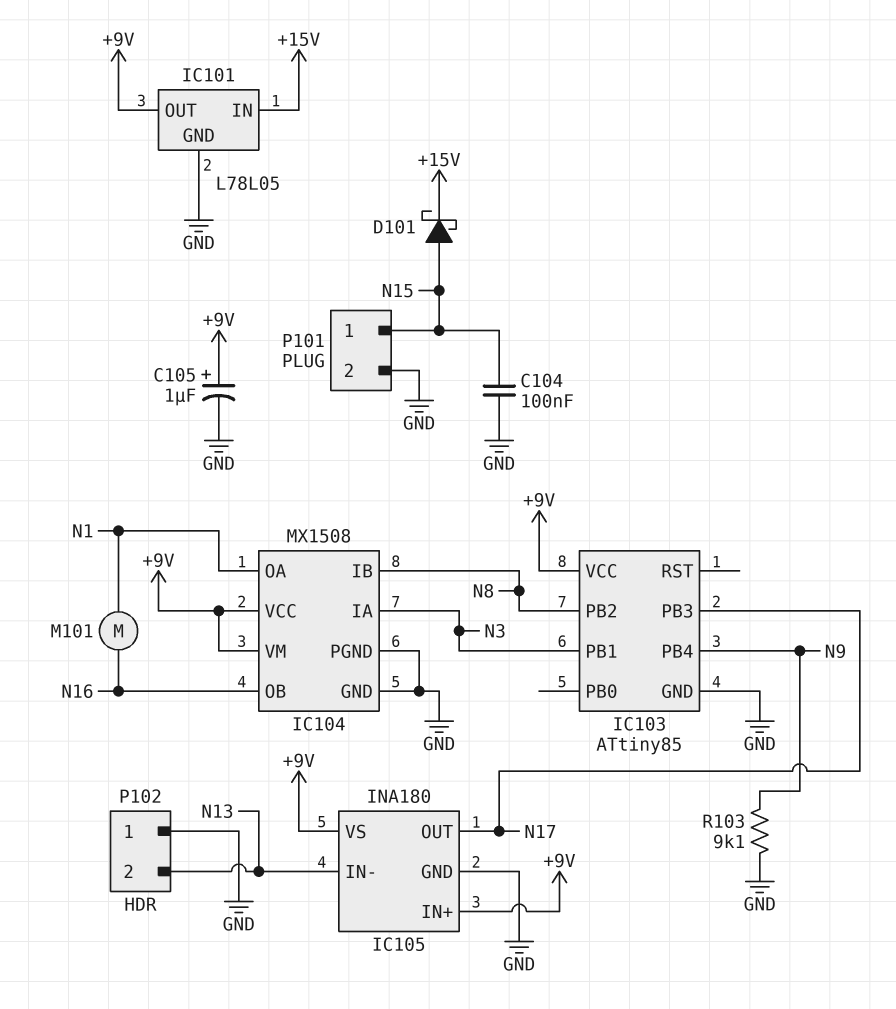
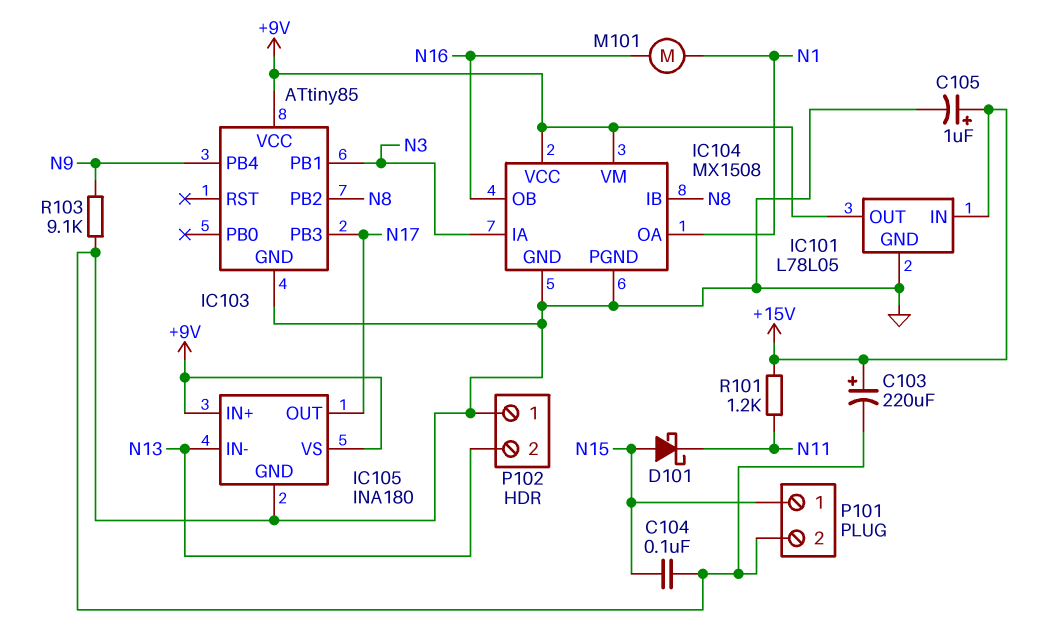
C103: none -> 220uF (plus +15V, minus GND)
C105: 1uF (plus +9V, minus GND) -> 1uF (plus +15V, minus GND)
D101: schottky (A N15, K +15V) -> schottky (A N15, K N11)
R101: none -> 1.2k (+15V, N11)

